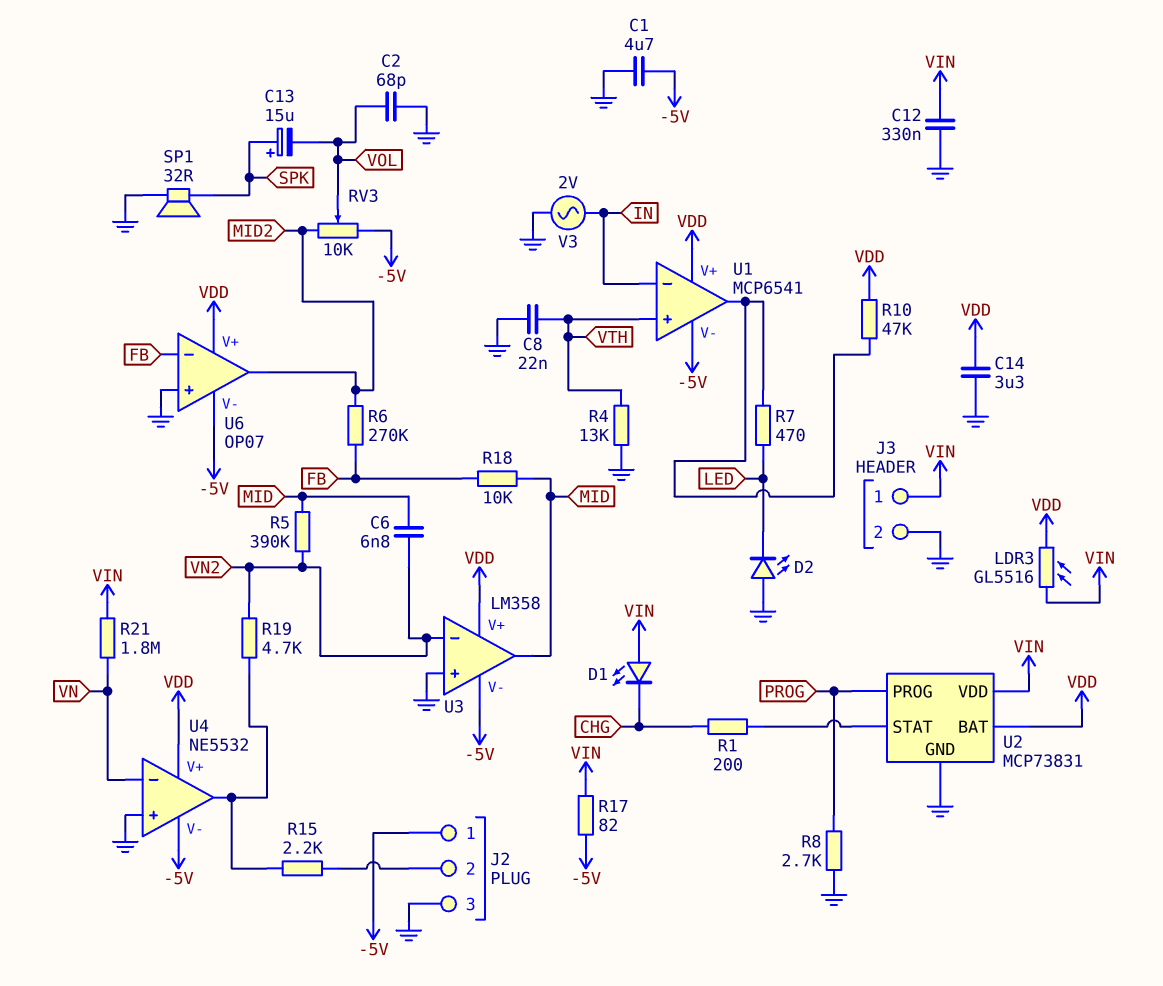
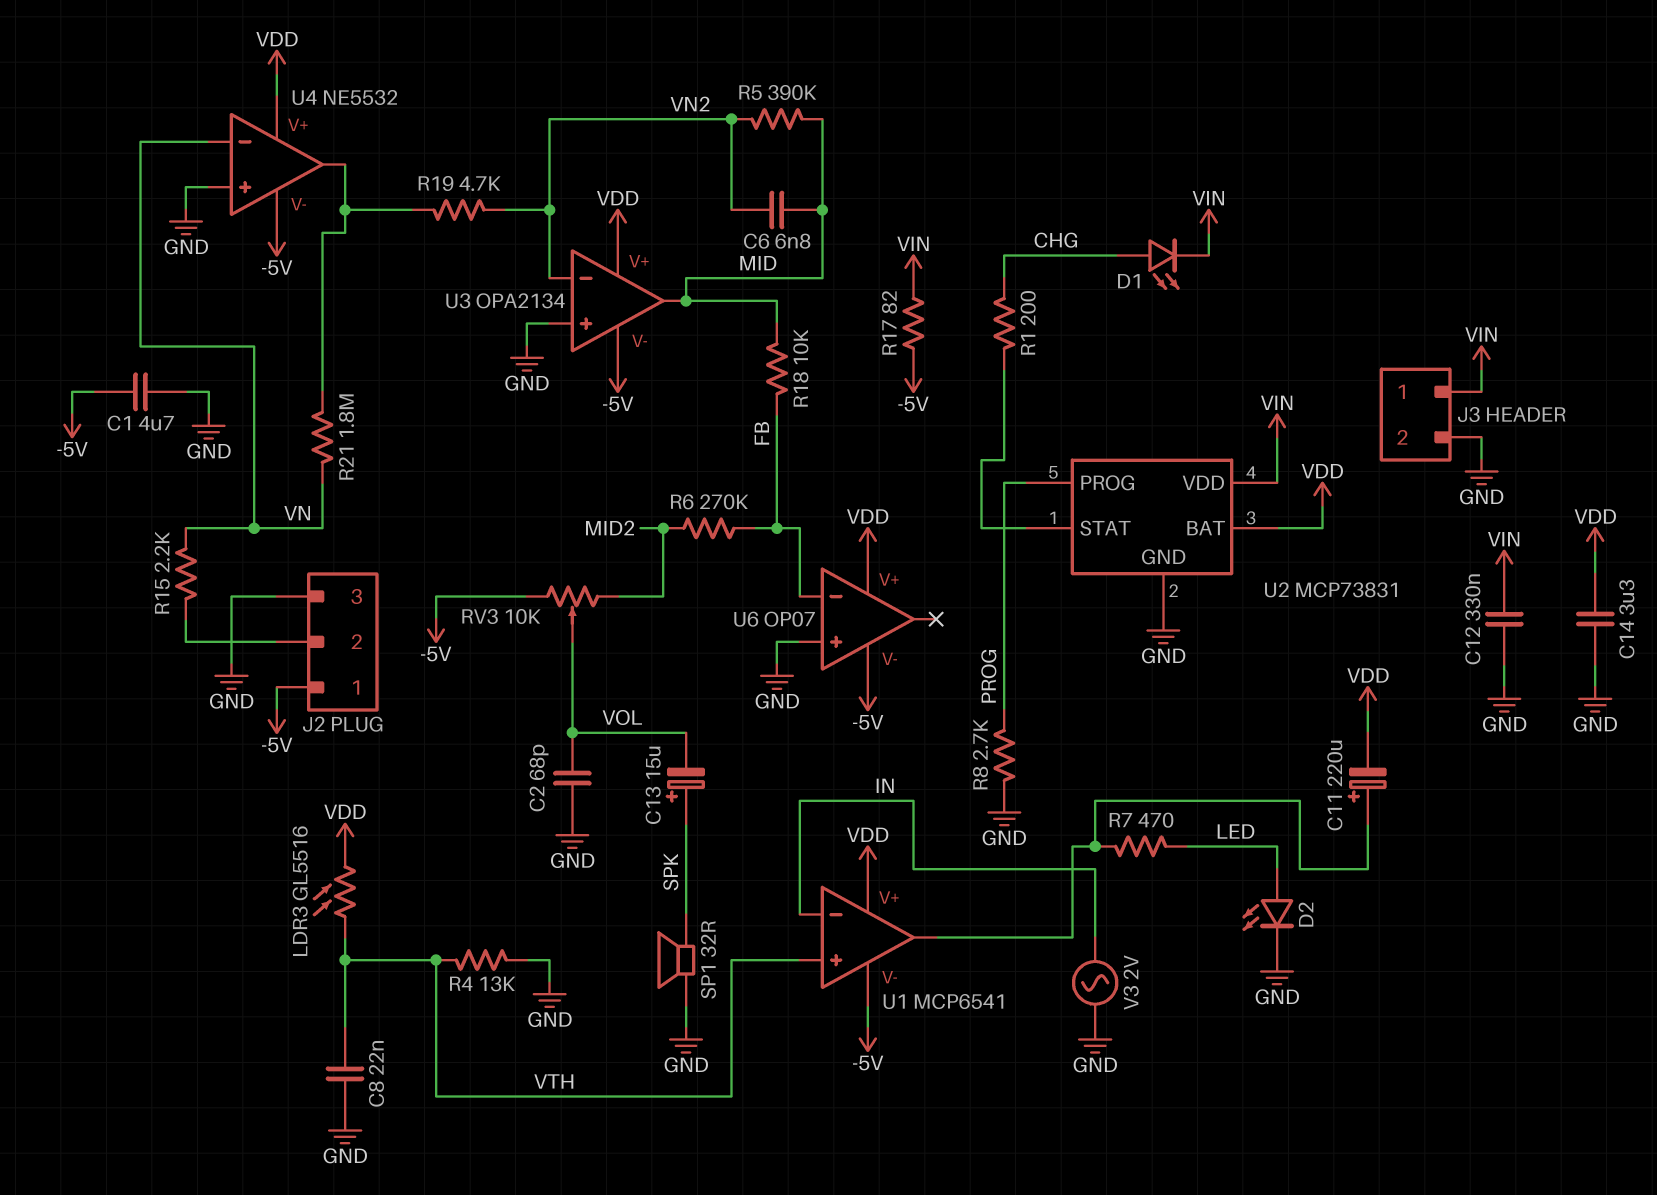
C11: none -> 220uF (plus U1/out, minus VDD)
D1: LED (A VIN, K CHG) -> LED (A CHG, K VIN)
D2: LED (A GND, K LED) -> LED (A LED, K GND)
LDR3: GL5516 (VDD, VIN) -> GL5516 (VDD, VTH)
R10: 47k (U1/out, VDD) -> none
R15: 2.2k (J2/2, U4/out) -> 2.2k (J2/2, VN)
R21: 1.8M (VIN, VN) -> 1.8M (U4/out, VN)
U3: LM358 -> OPA2134
U6 pin out: MID2 -> none

